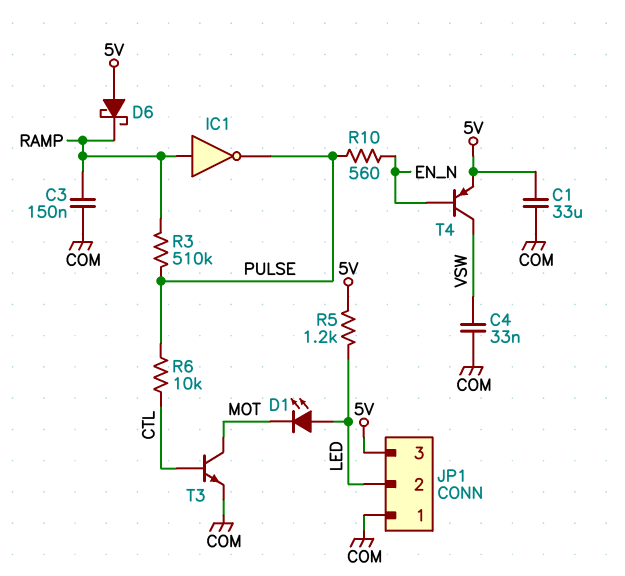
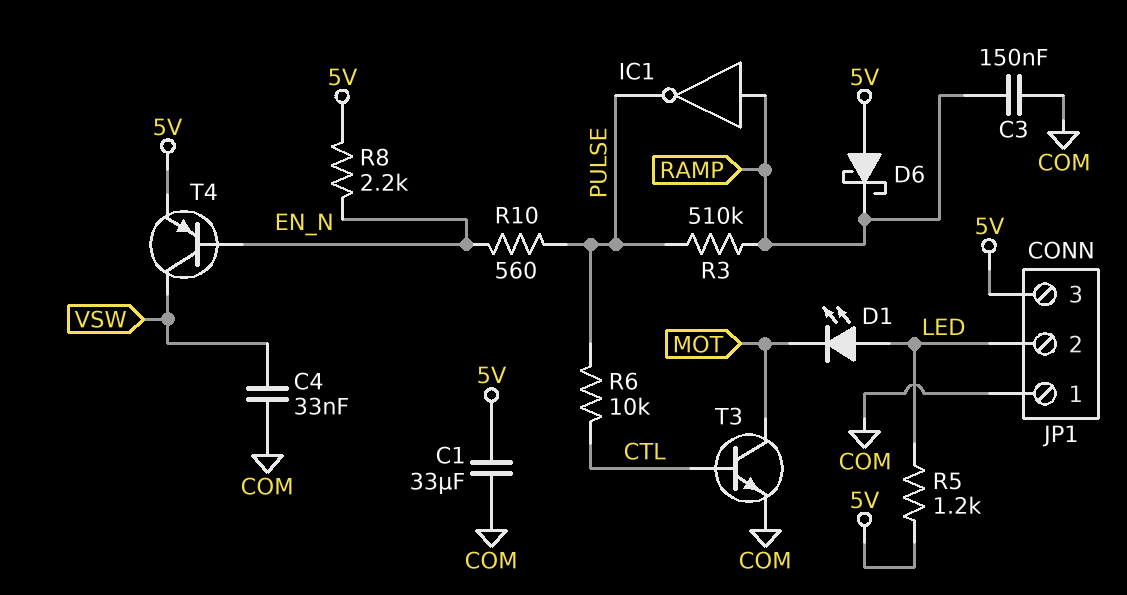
R8: none -> 2.2k (5V, EN_N)

